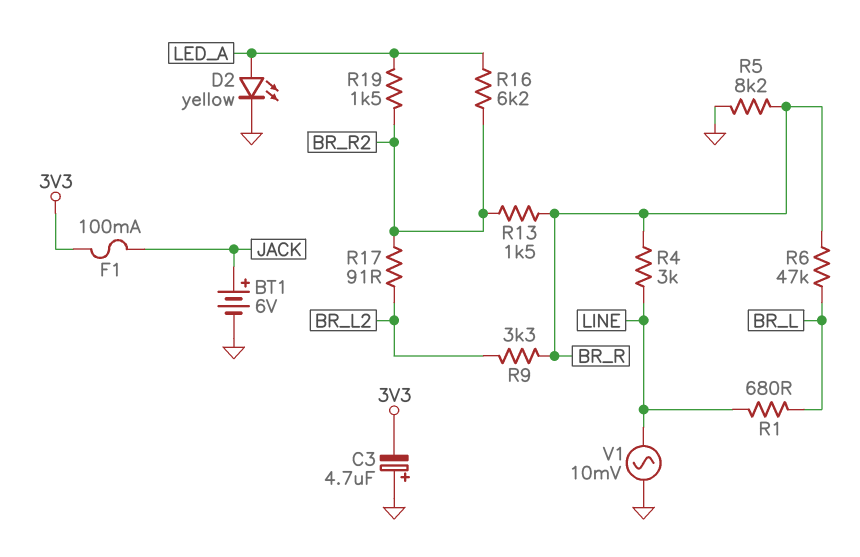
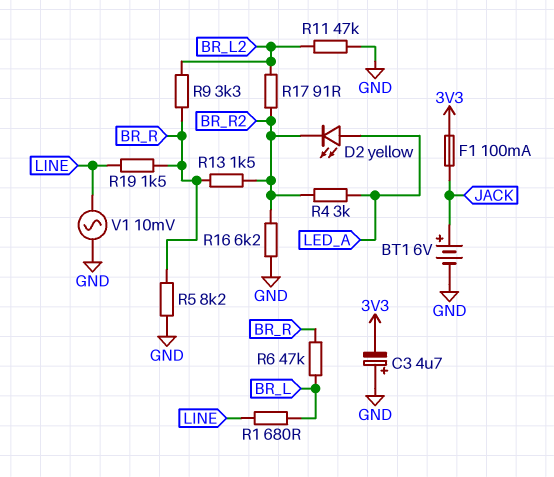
D2: LED yellow (A LED_A, K GND) -> LED yellow (A LED_A, K BR_R2)
R4: 3k (BR_R, LINE) -> 3k (BR_R2, LED_A)
R11: none -> 47k (BR_L2, GND)
R16: 6.2k (BR_R2, LED_A) -> 6.2k (BR_R2, GND)
R19: 1.5k (BR_R2, LED_A) -> 1.5k (BR_R, LINE)

